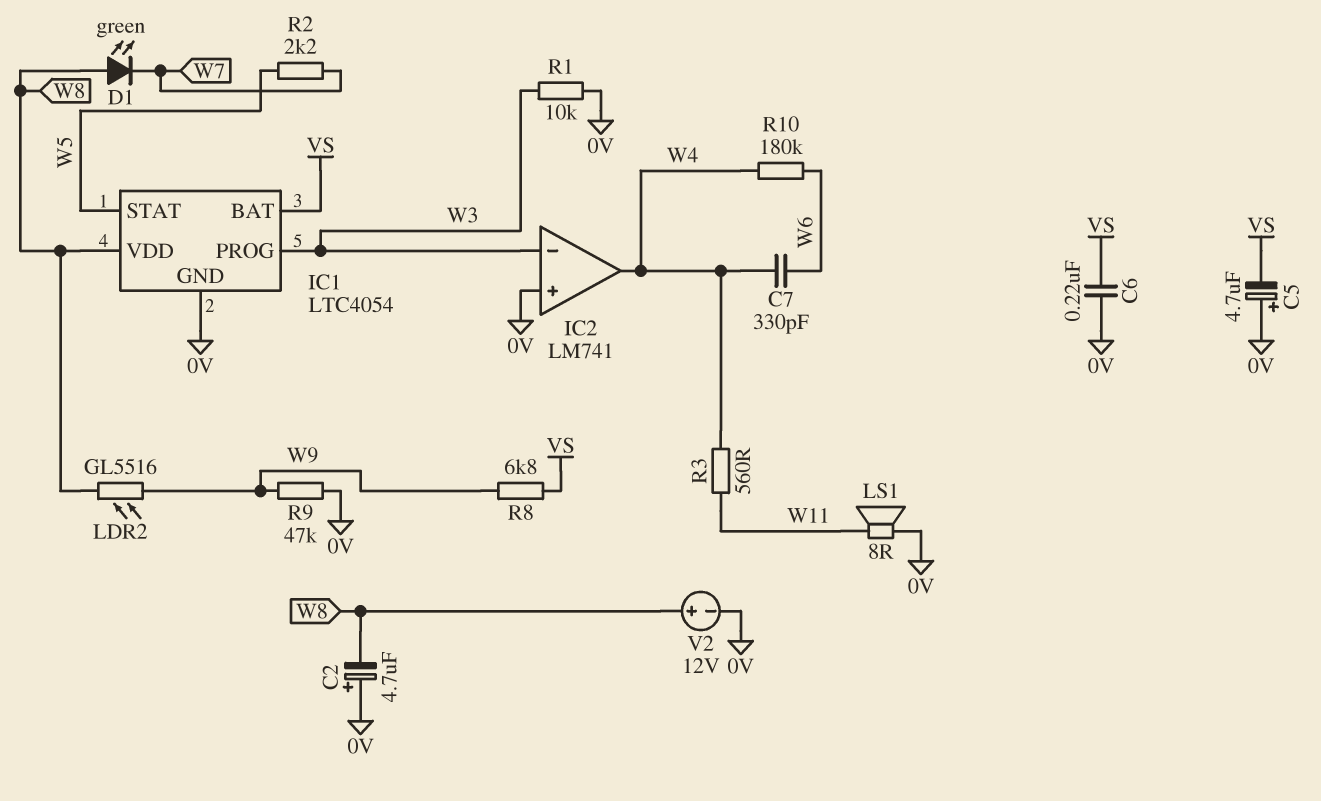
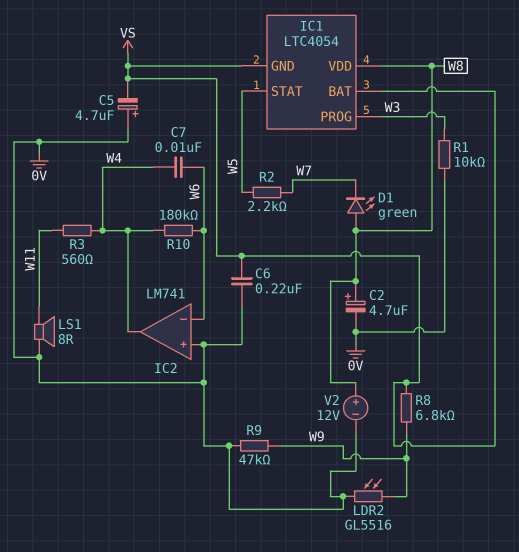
C2: 4.7uF (plus 0V, minus W8) -> 4.7uF (plus W8, minus 0V)
C7: 330pF (W4, W6) -> 10nF (W4, W6)
IC1 pin GND: 0V -> VS
IC2 pin in-: W3 -> W6
LDR2: GL5516 (W8, W9) -> GL5516 (0V, W9)

